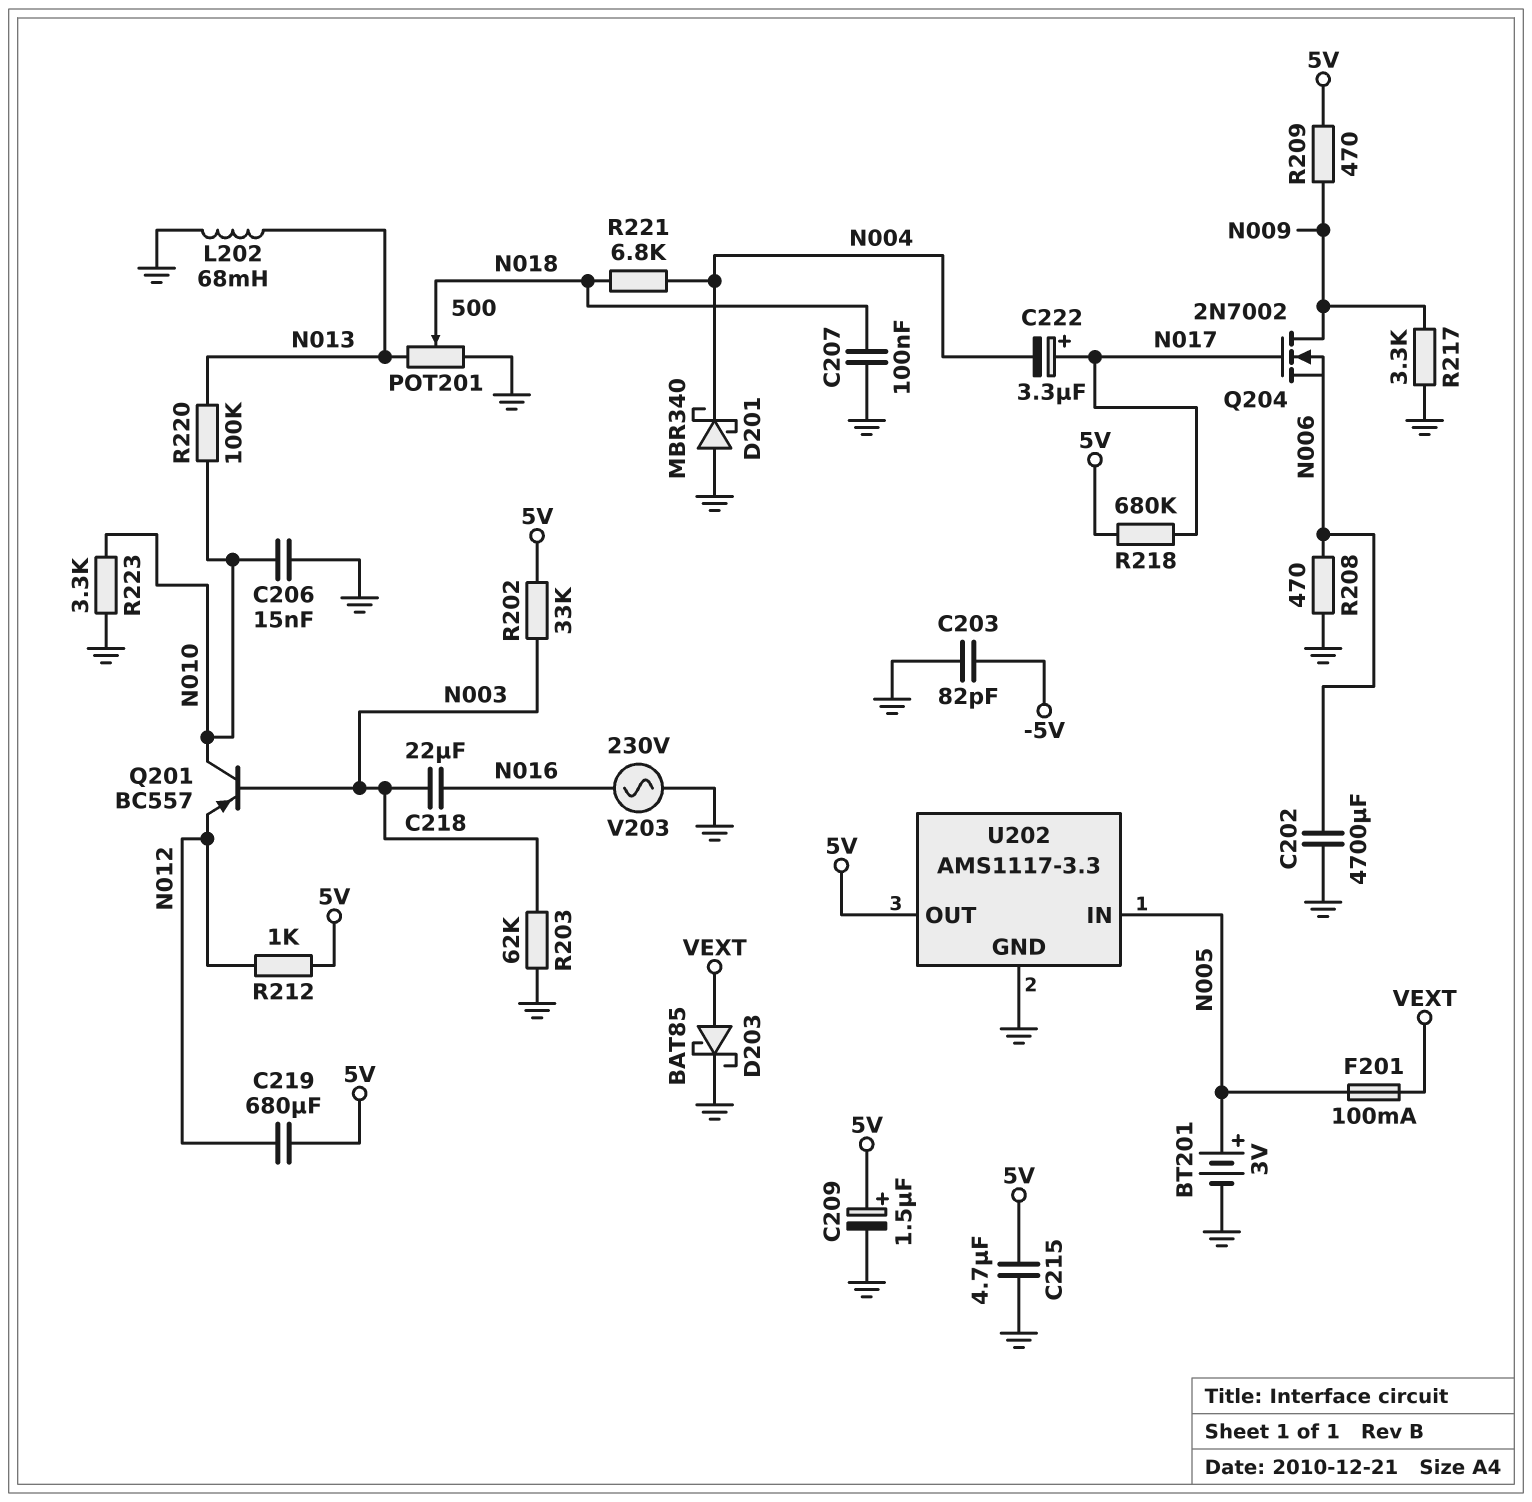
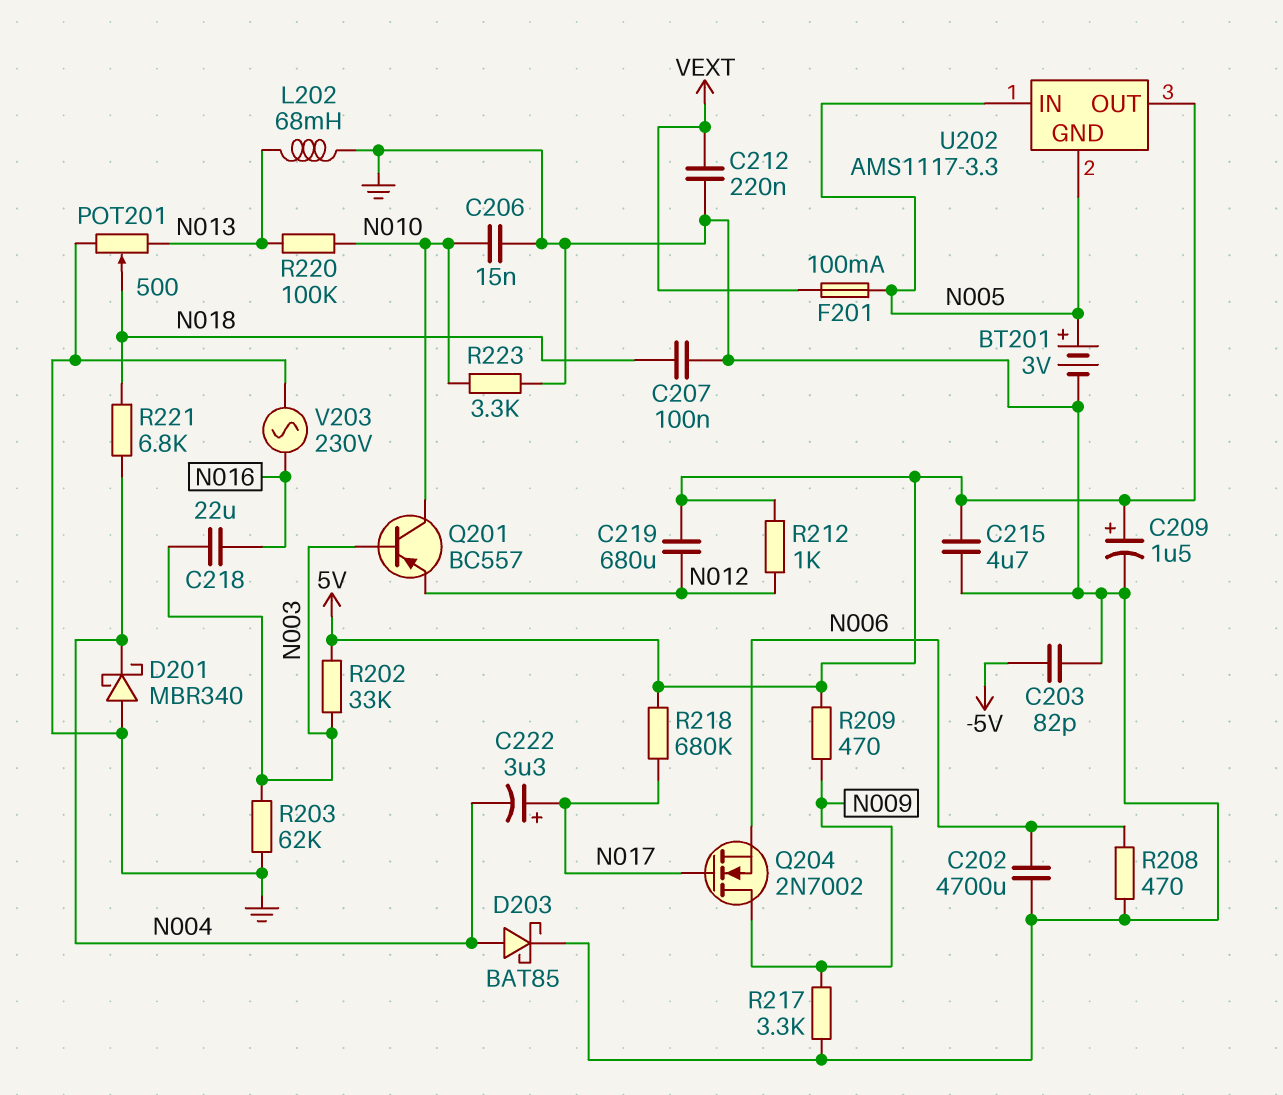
C212: none -> 220nF (GND, VEXT)
D203: schottky BAT85 (A VEXT, K GND) -> schottky BAT85 (A N004, K GND)
U202 pin GND: GND -> N005

